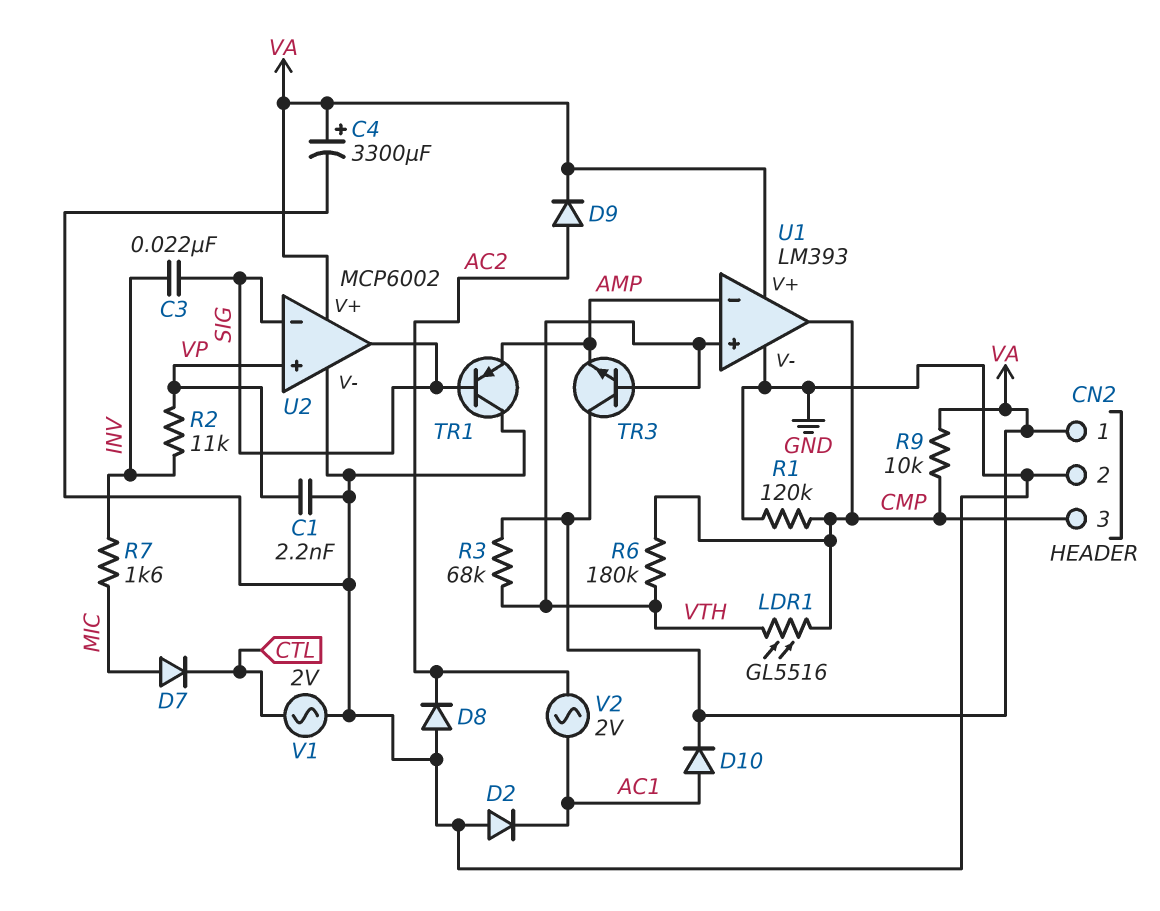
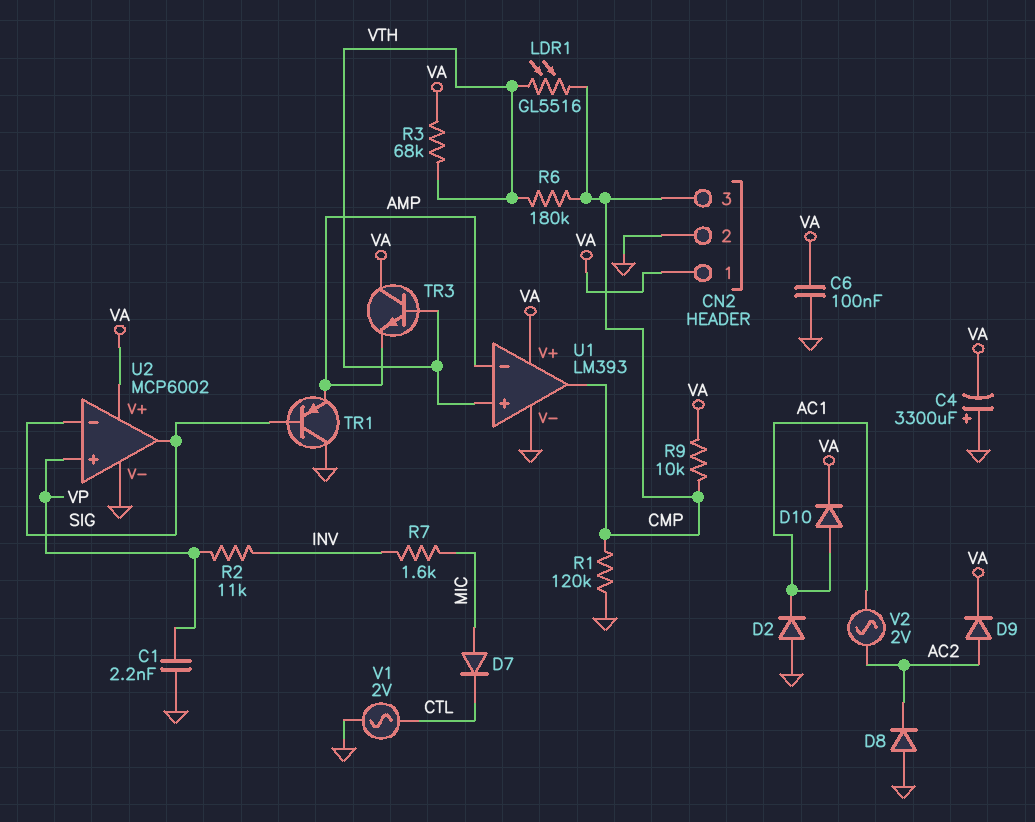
C3: 22nF (INV, SIG) -> none
C4: 3300uF (plus VA, minus GND) -> 3300uF (plus GND, minus VA)
C6: none -> 100nF (GND, VA)

